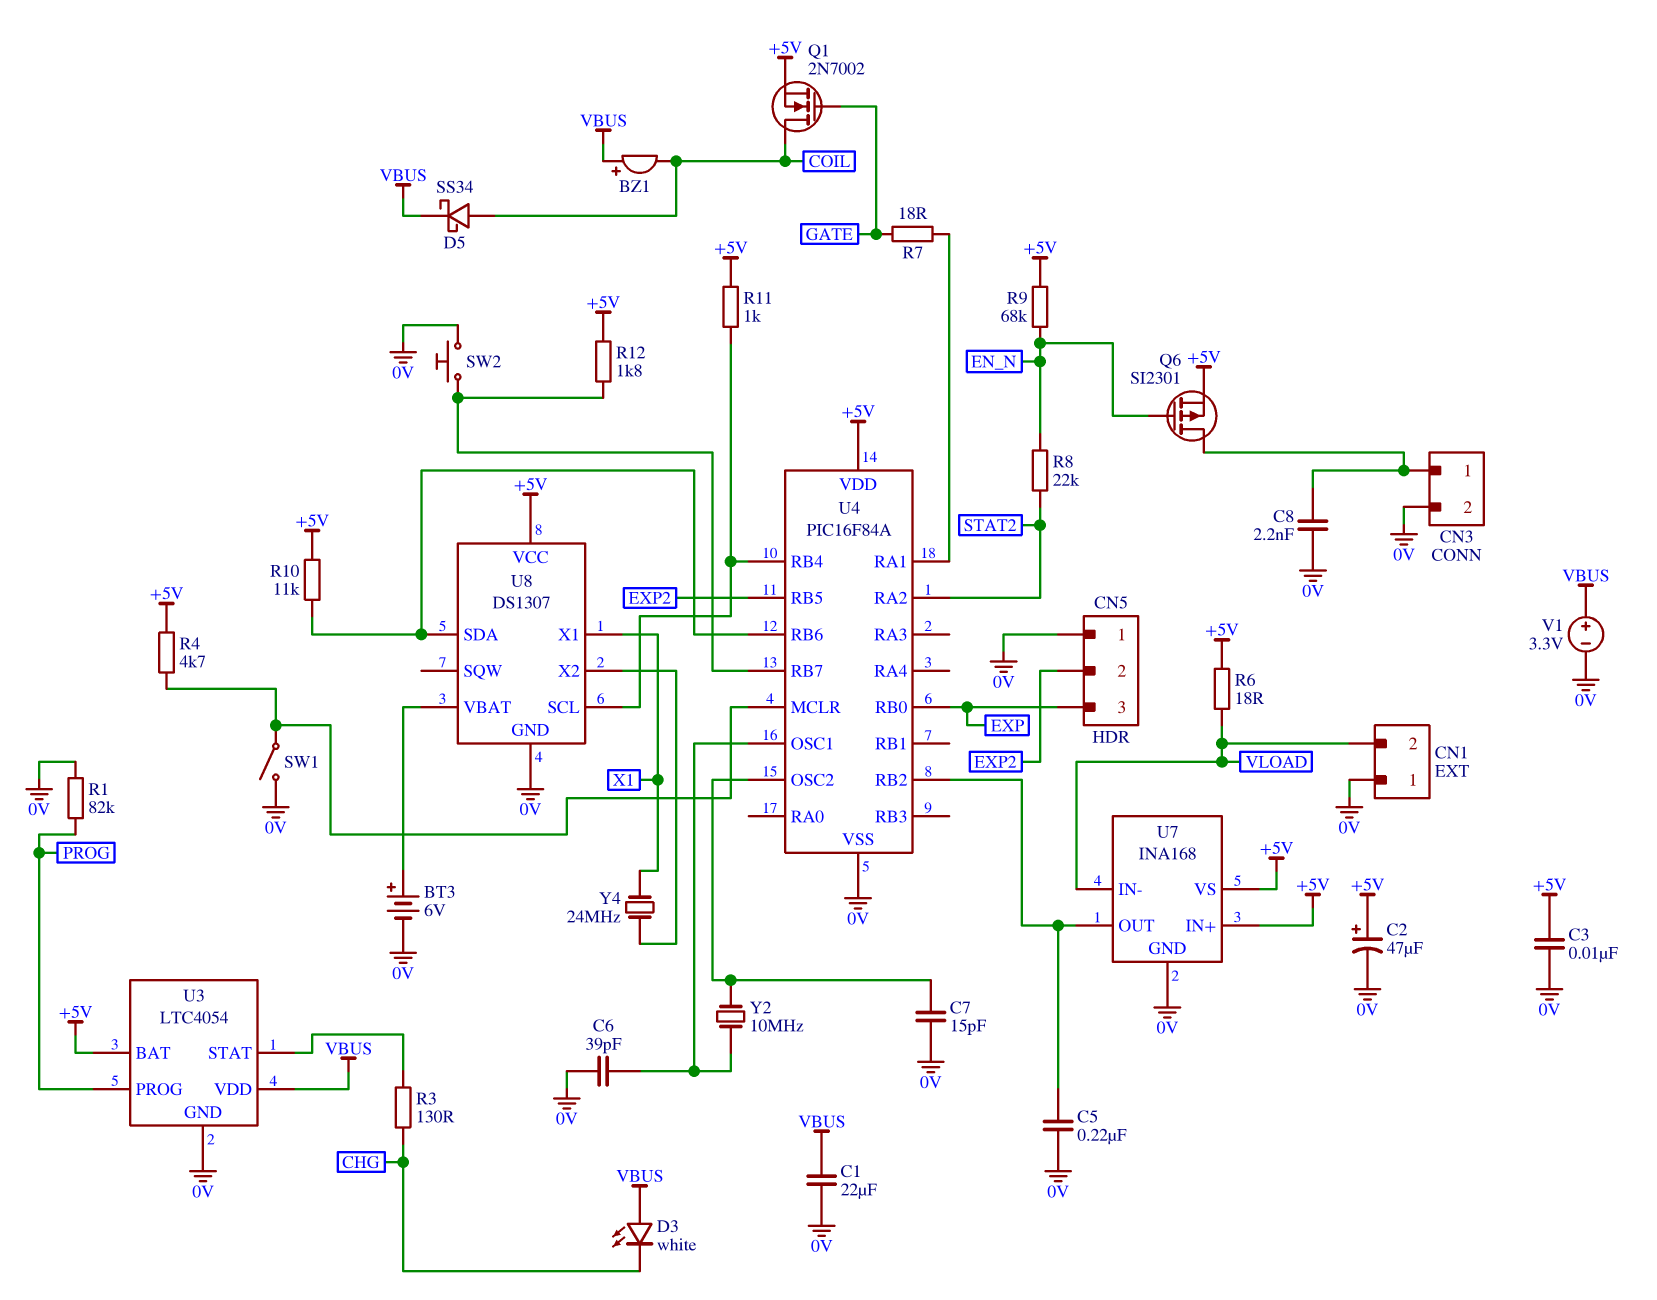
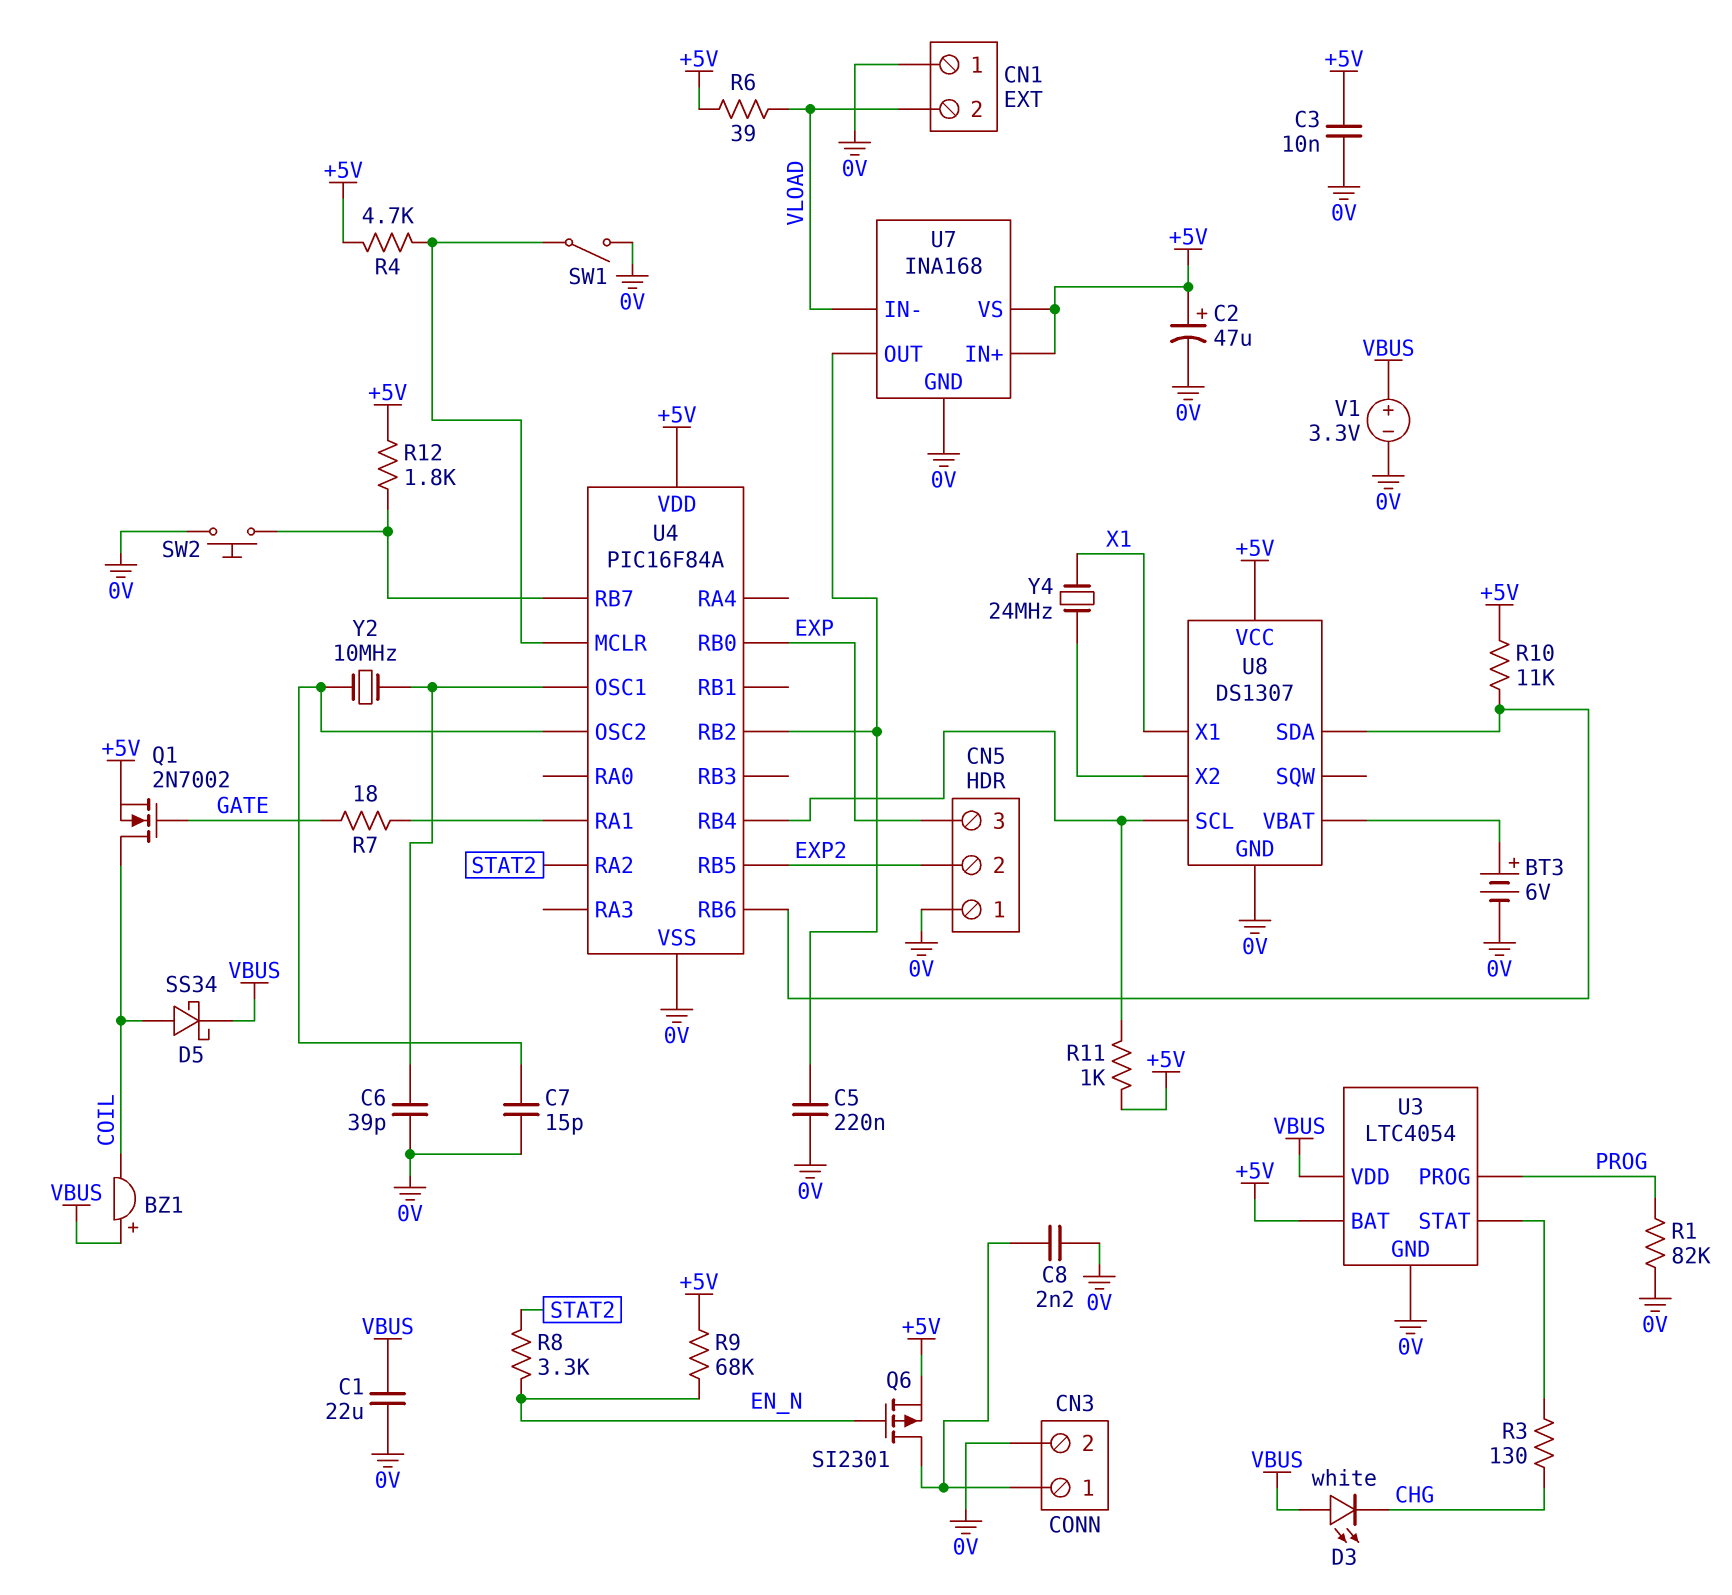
R6: 18 (+5V, VLOAD) -> 39 (+5V, VLOAD)
R8: 22k (EN_N, STAT2) -> 3.3k (EN_N, STAT2)

